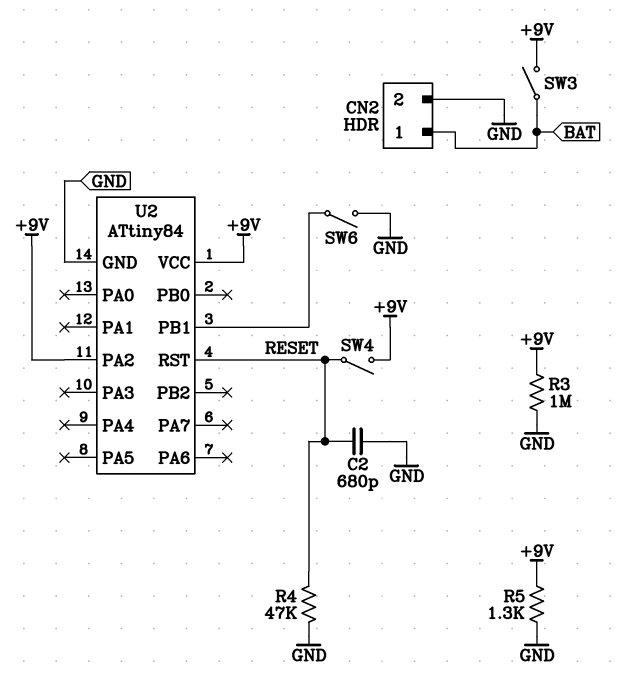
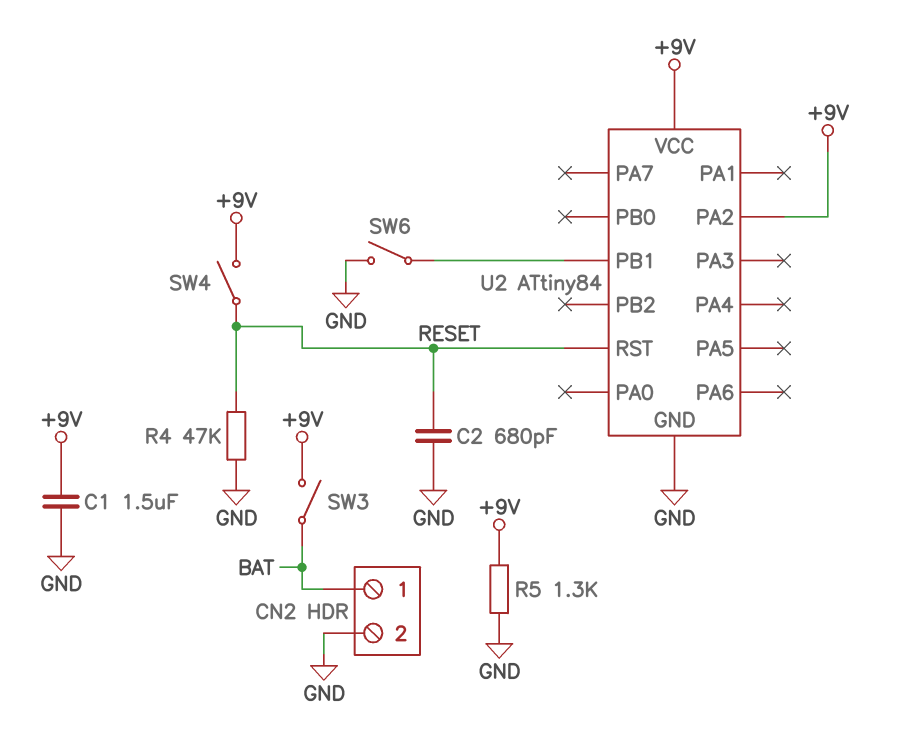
C1: none -> 1.5uF (+9V, GND)
R3: 1M (+9V, GND) -> none

